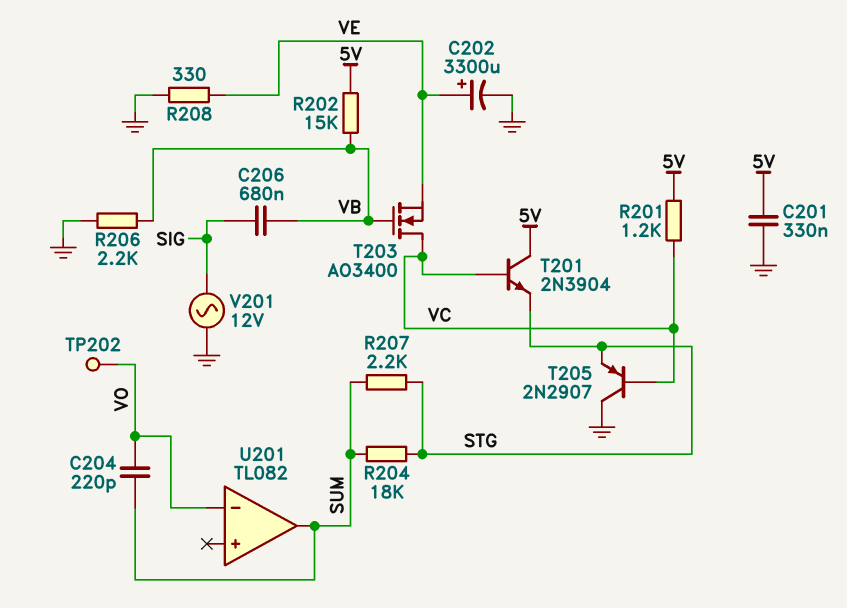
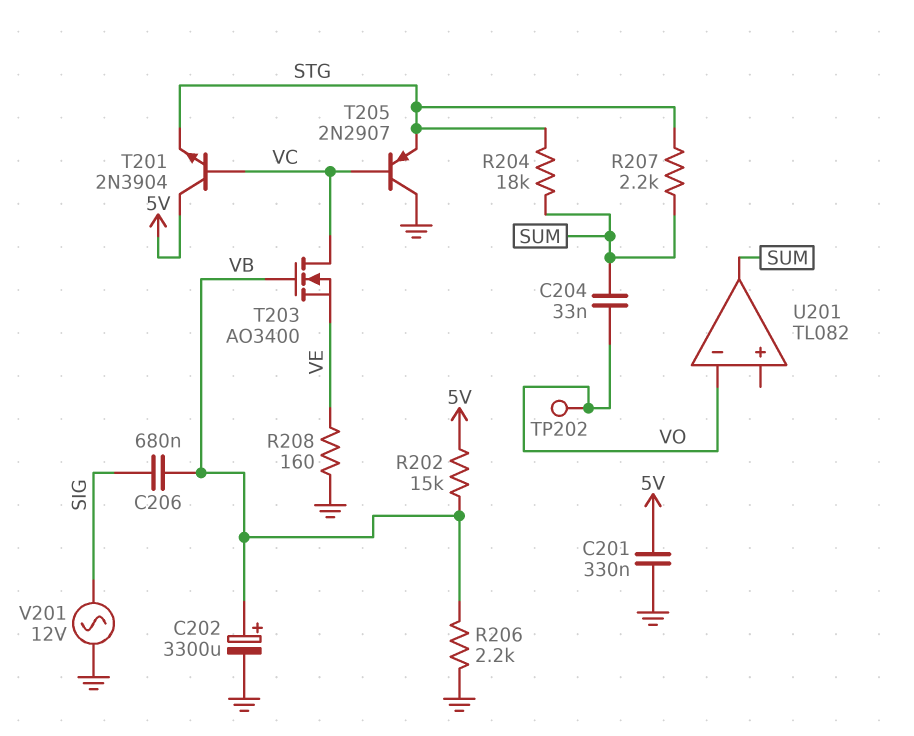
C202: 3300uF (plus VE, minus GND) -> 3300uF (plus VB, minus GND)
C204: 220pF (SUM, VO) -> 33nF (SUM, VO)
R201: 1.2k (5V, VC) -> none
R208: 330 (GND, VE) -> 160 (GND, VE)

